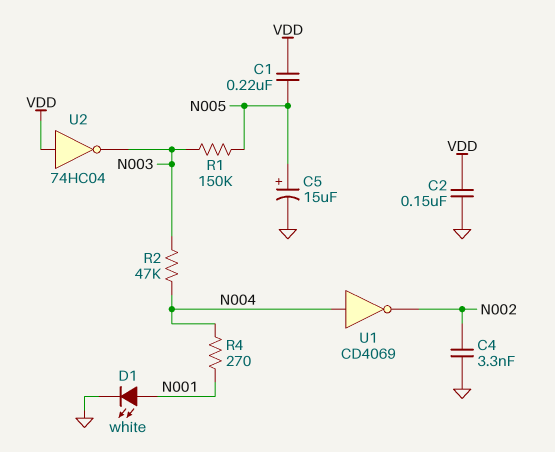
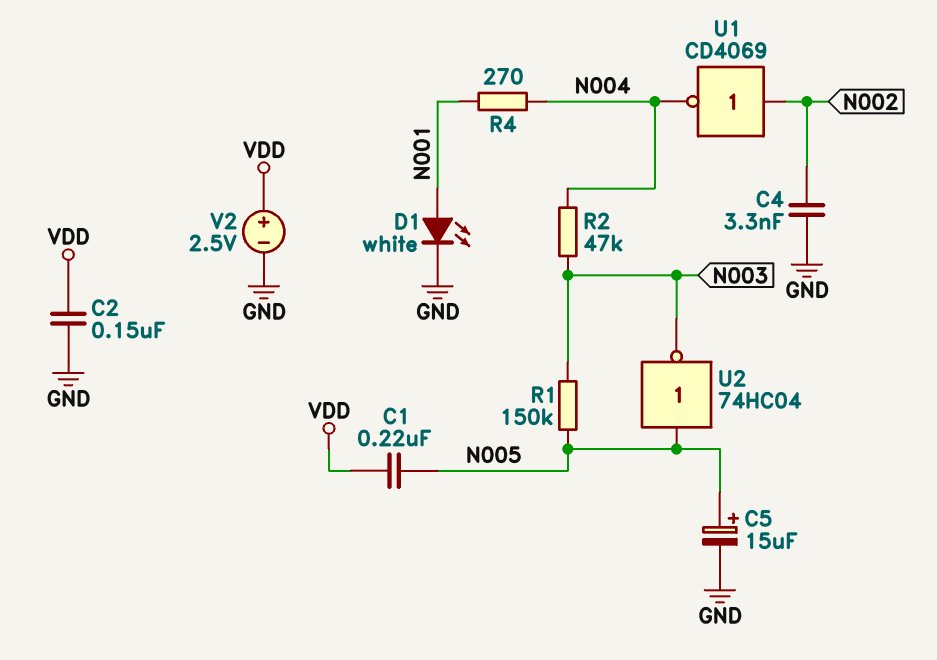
U1: NOT CD4069 (in N004, out N002) -> NOT CD4069 (in N002, out N004)
U2: NOT 74HC04 (in VDD, out N003) -> NOT 74HC04 (in N005, out N003)
V2: none -> 2.5V (plus VDD, minus GND)

